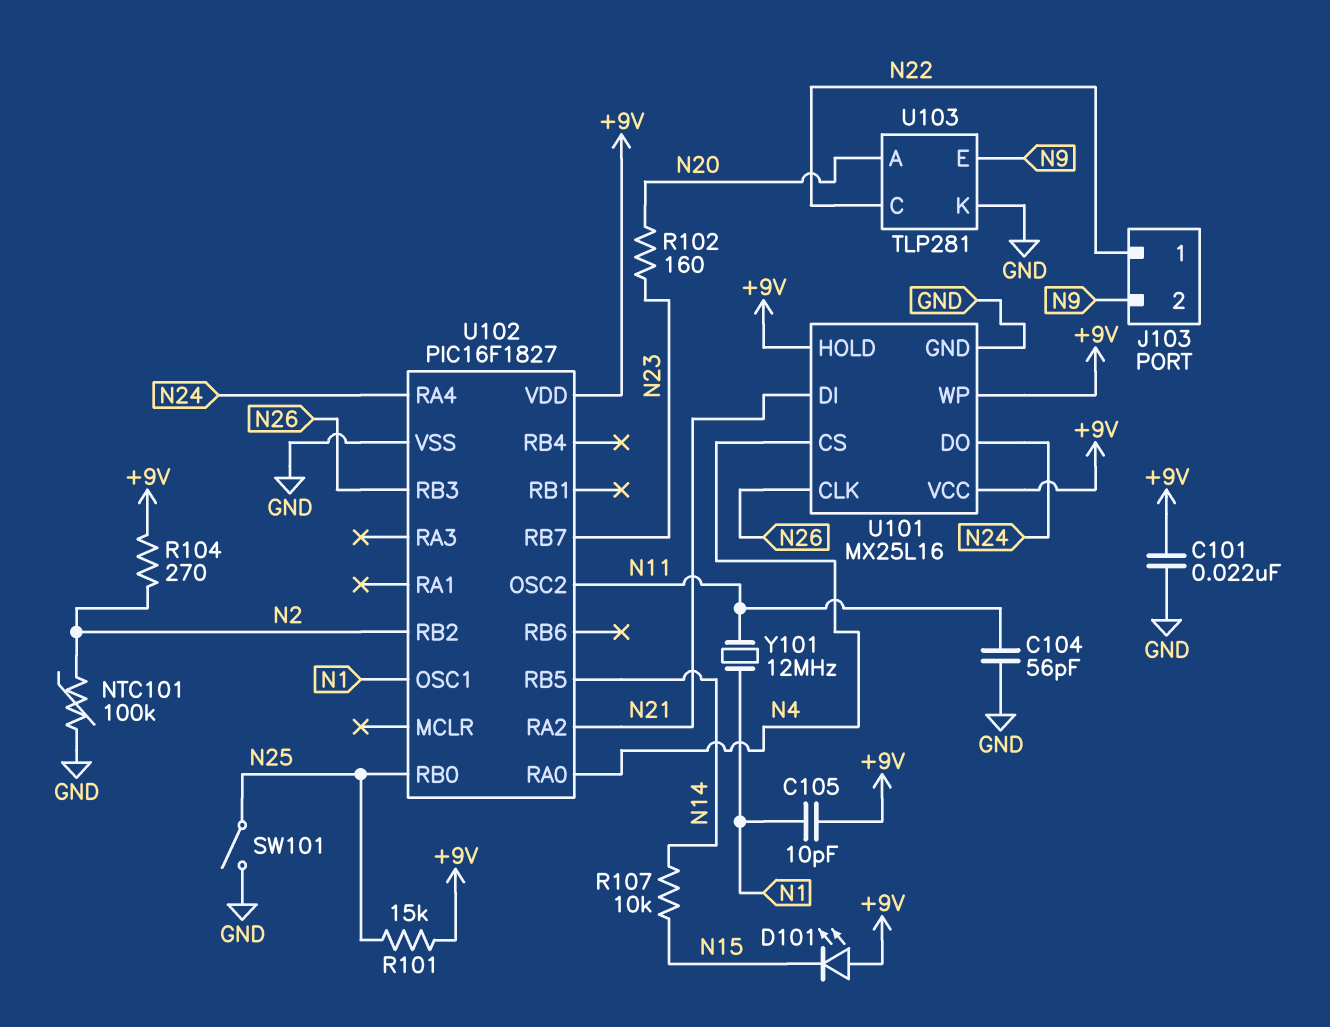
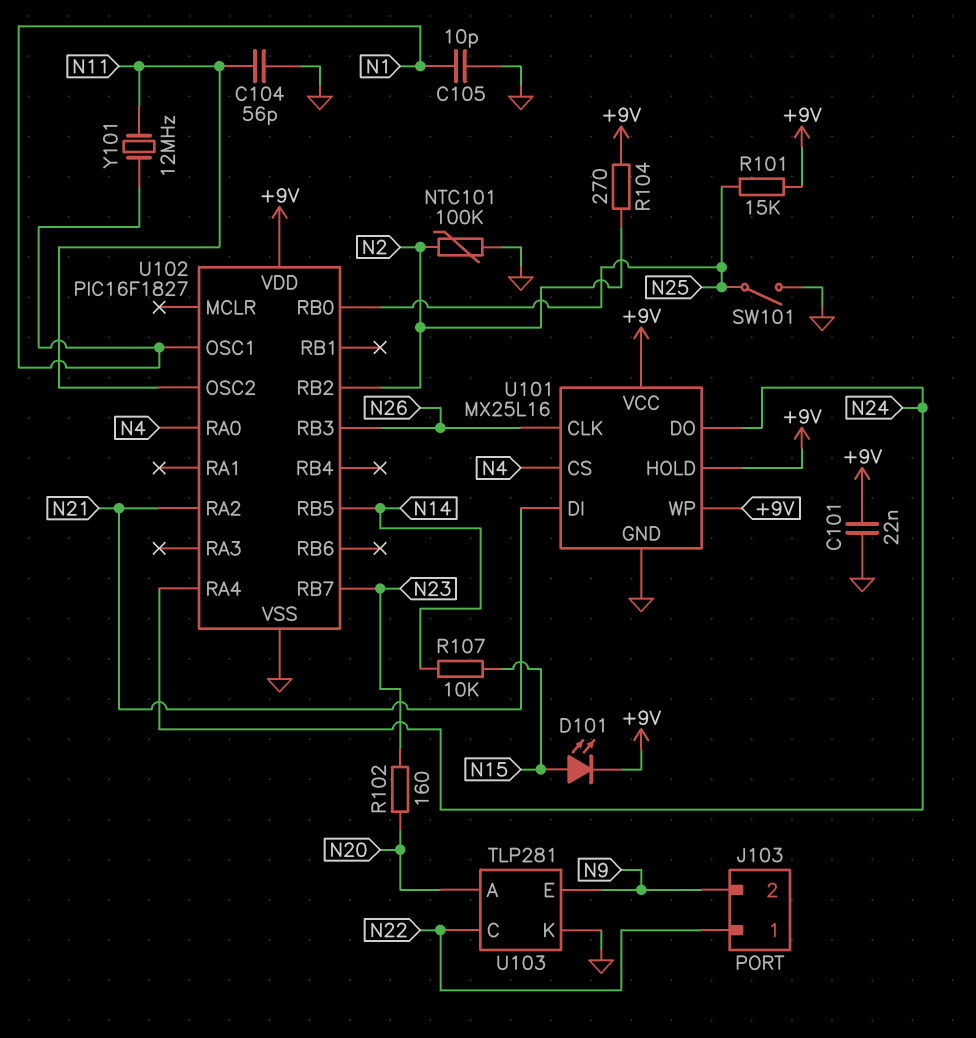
C105: 10pF (+9V, N1) -> 10pF (GND, N1)
D101: LED (A +9V, K N15) -> LED (A N15, K +9V)

